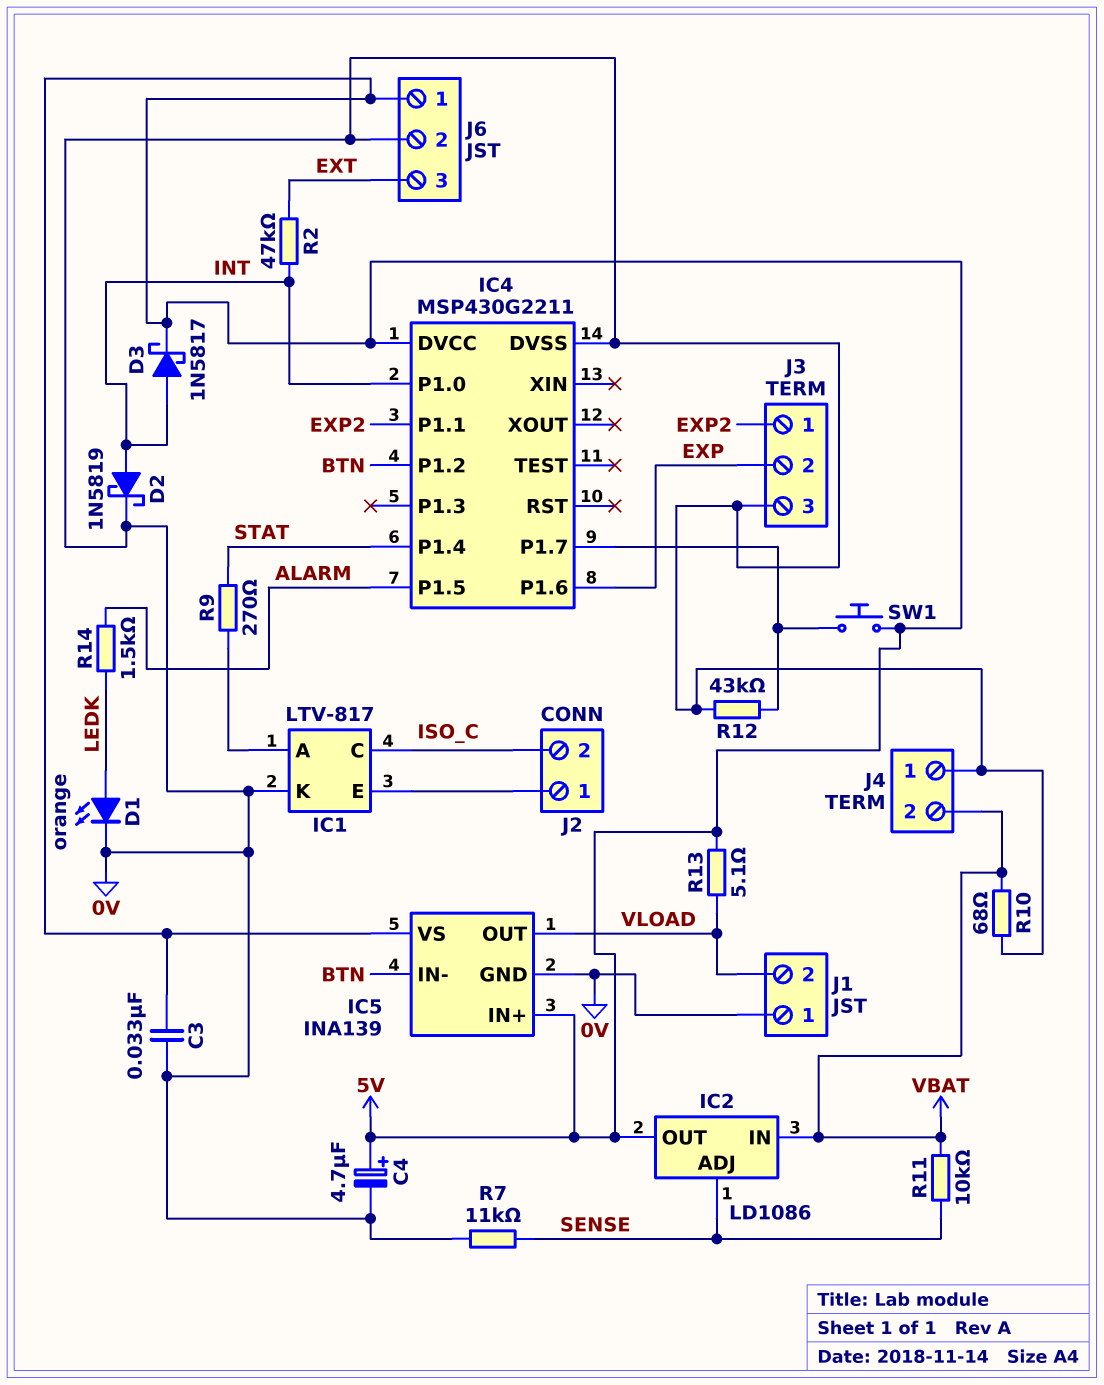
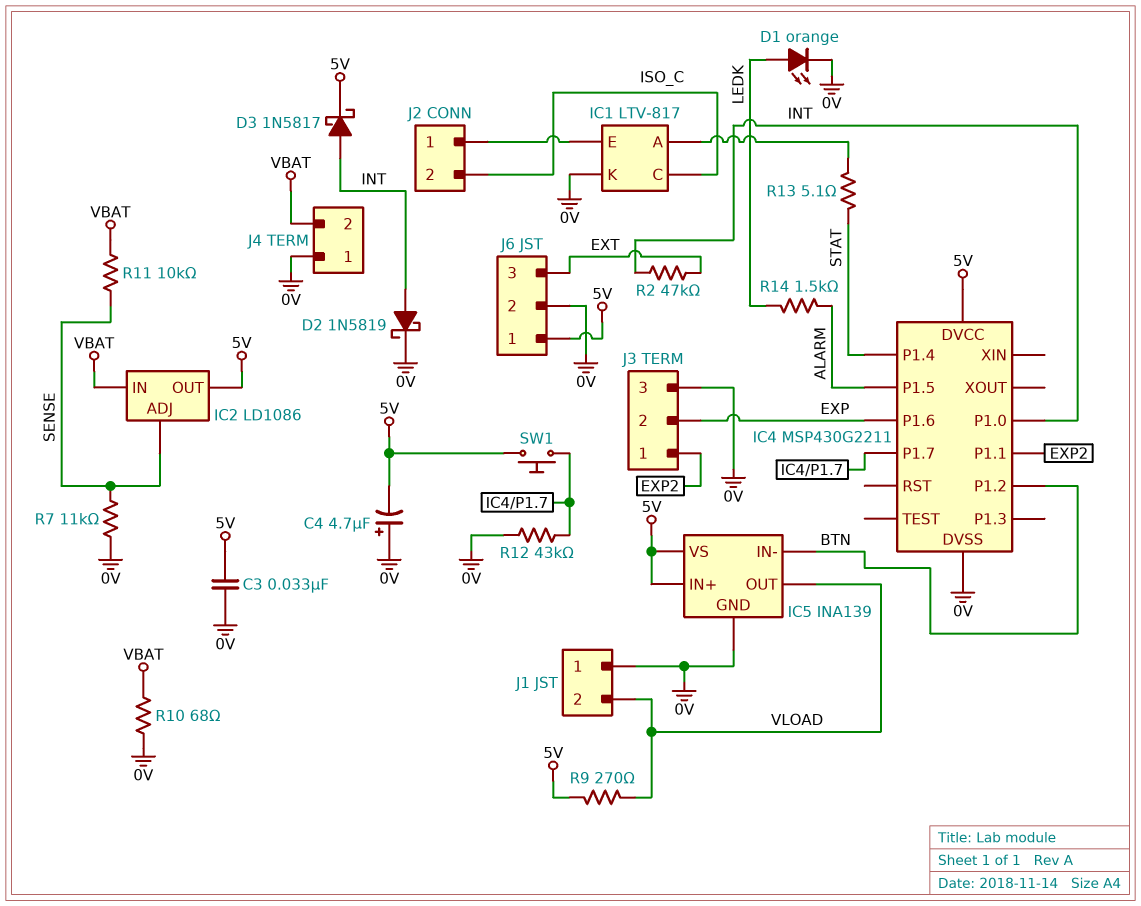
C4: 4.7uF (plus 5V, minus 0V) -> 4.7uF (plus 0V, minus 5V)
R9: 270 (IC1/A, STAT) -> 270 (5V, VLOAD)
R13: 5.1 (5V, VLOAD) -> 5.1 (IC1/A, STAT)

